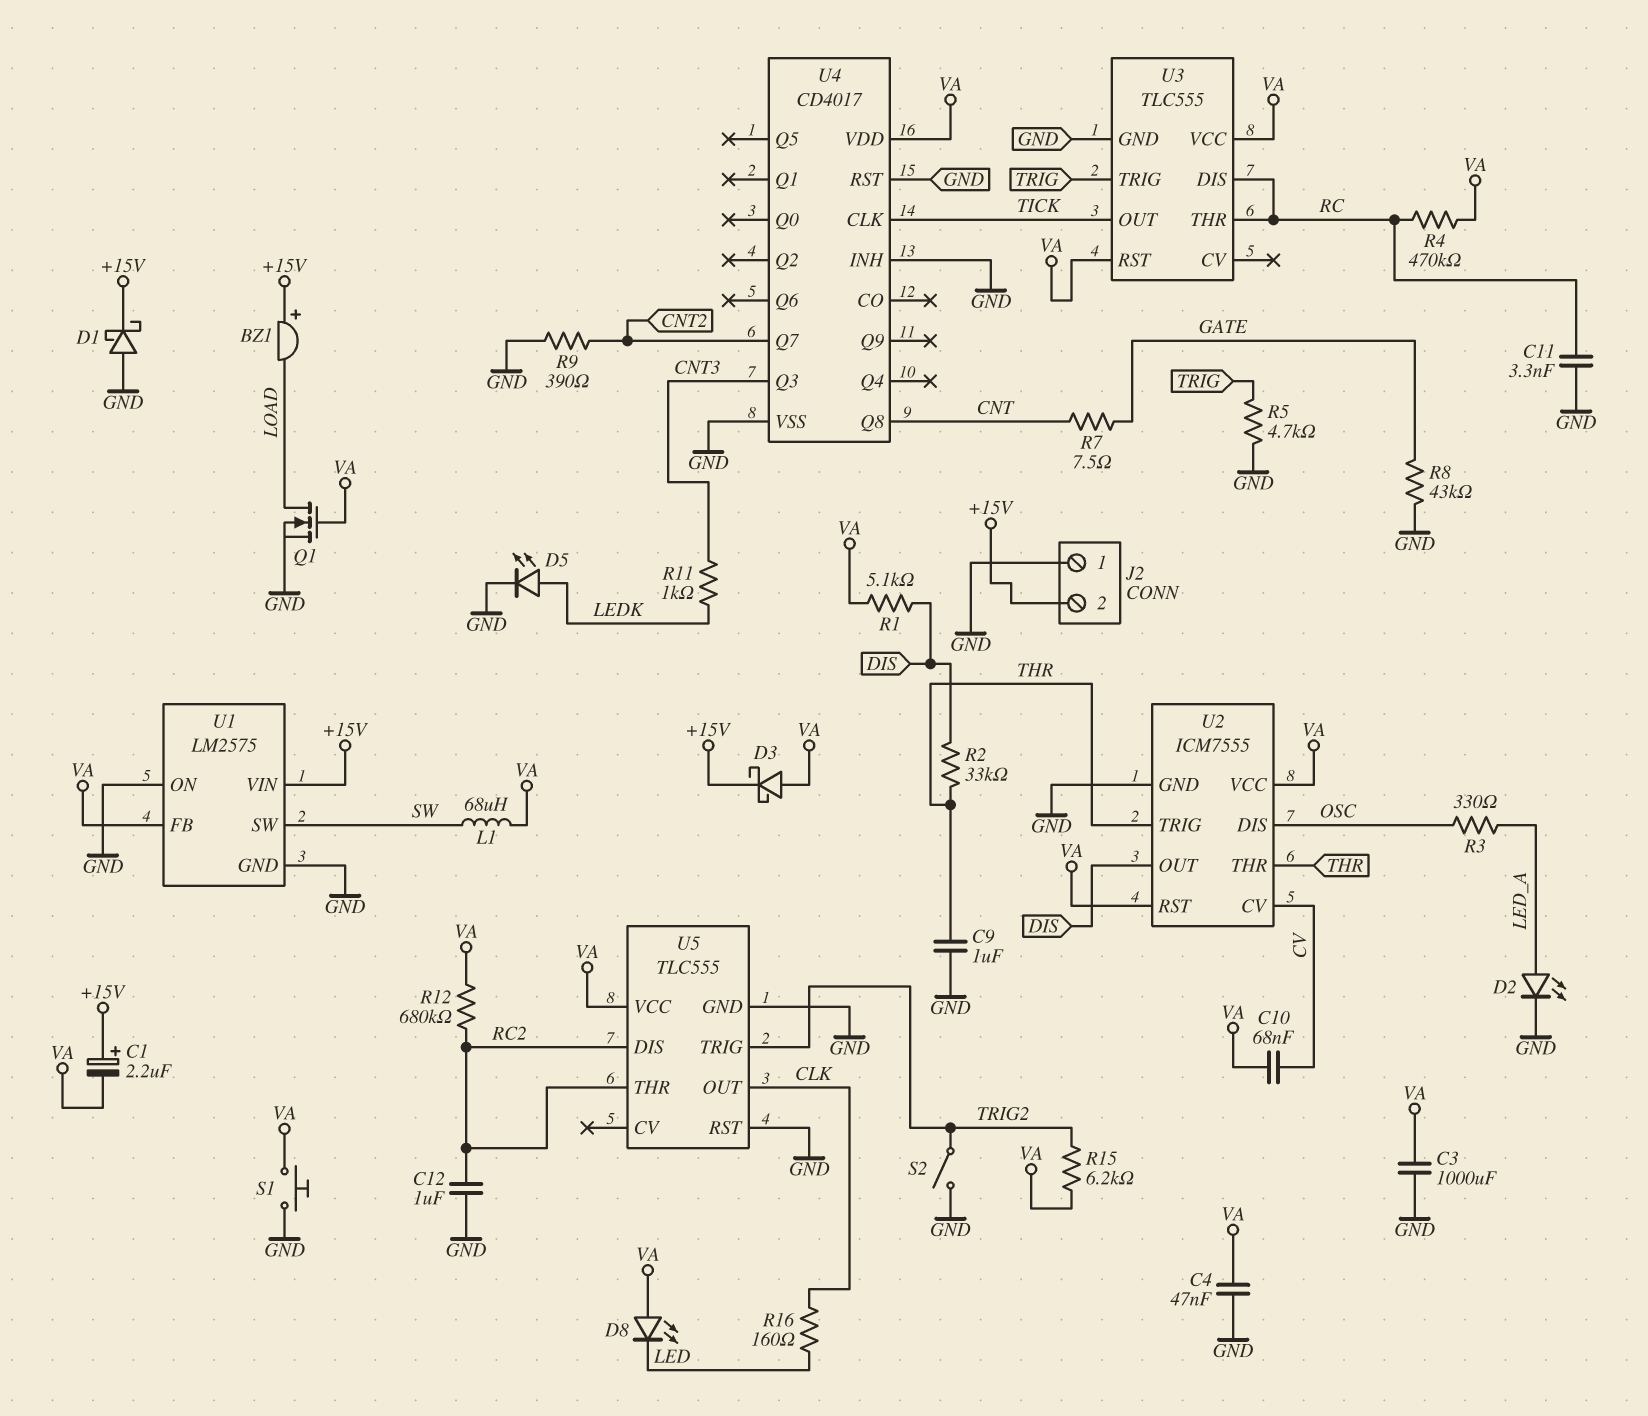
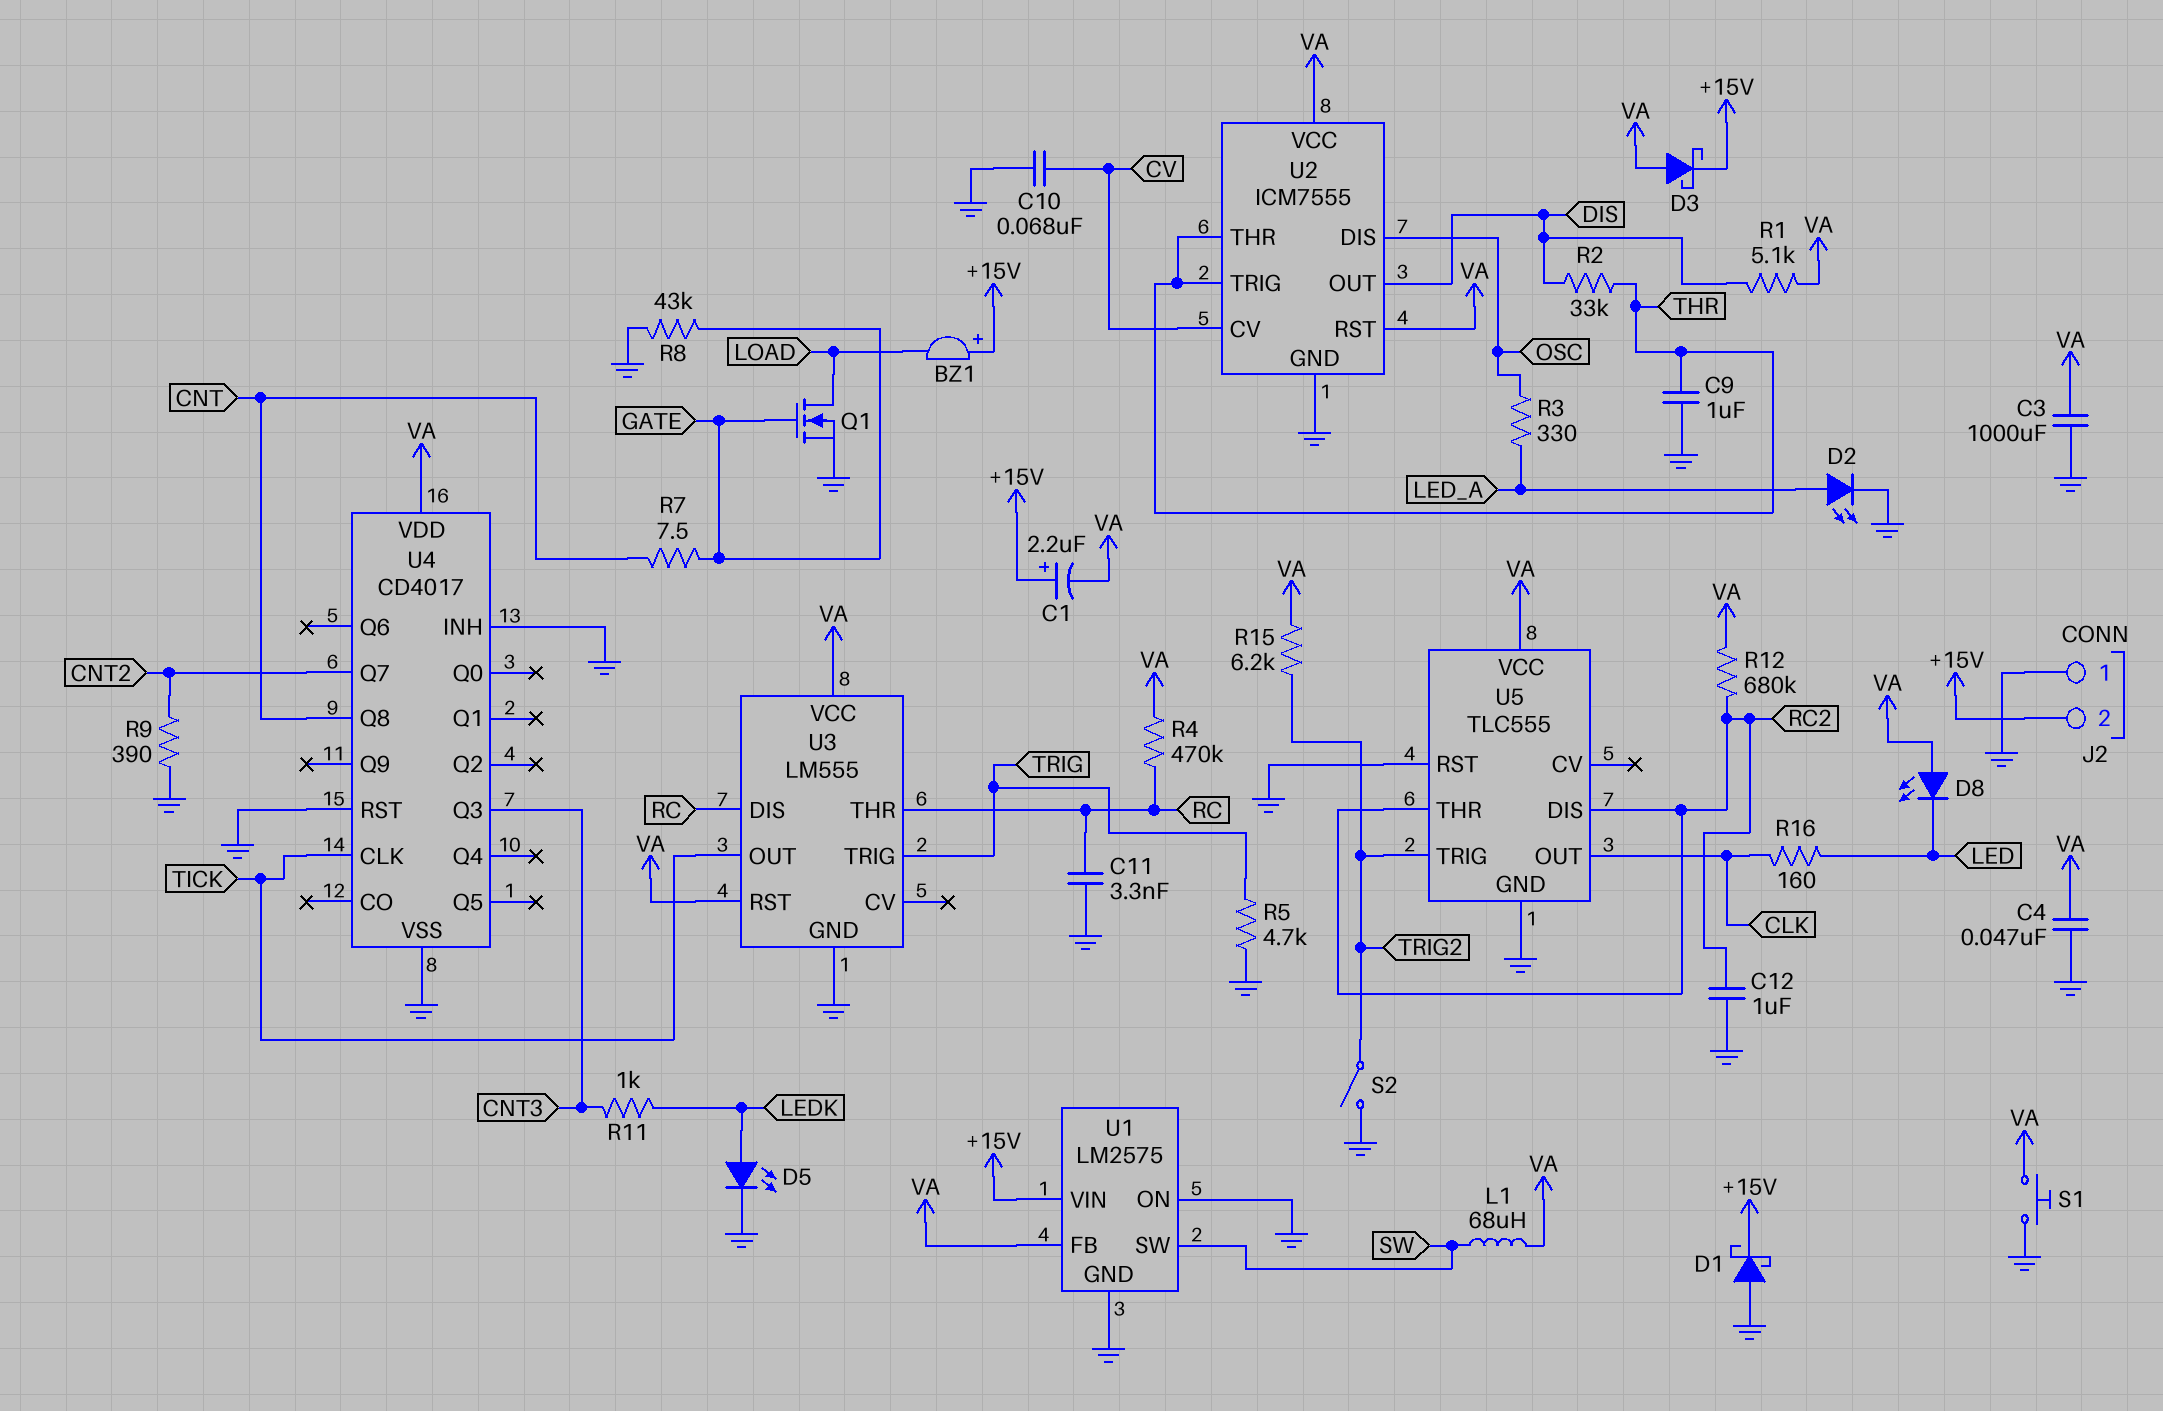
C10: 68nF (CV, VA) -> 68nF (CV, GND)
Q1: NMOS (G VA, D LOAD, S GND) -> NMOS (G GATE, D LOAD, S GND)
U3: TLC555 -> LM555

